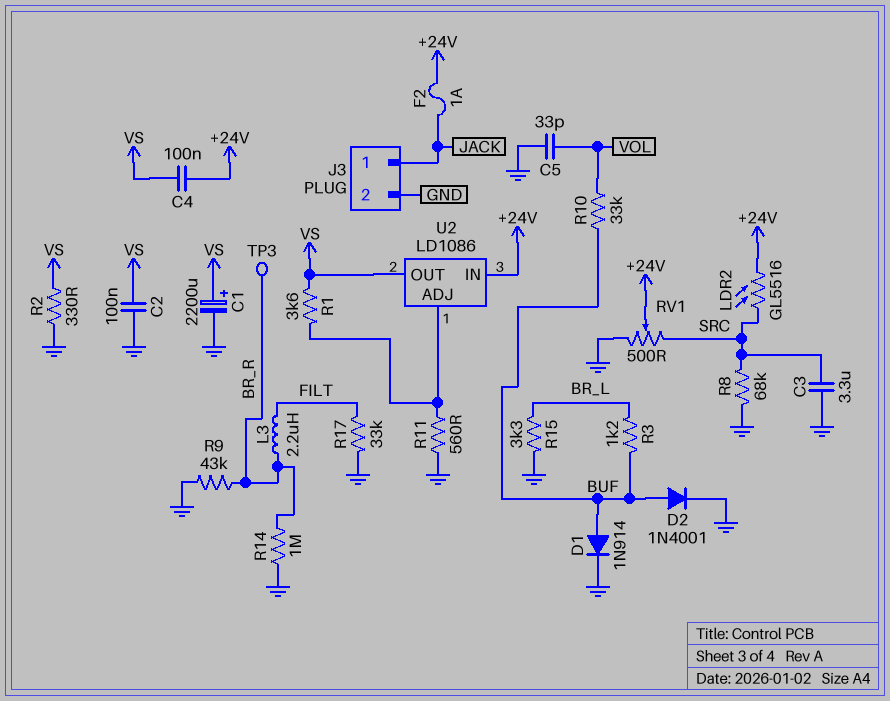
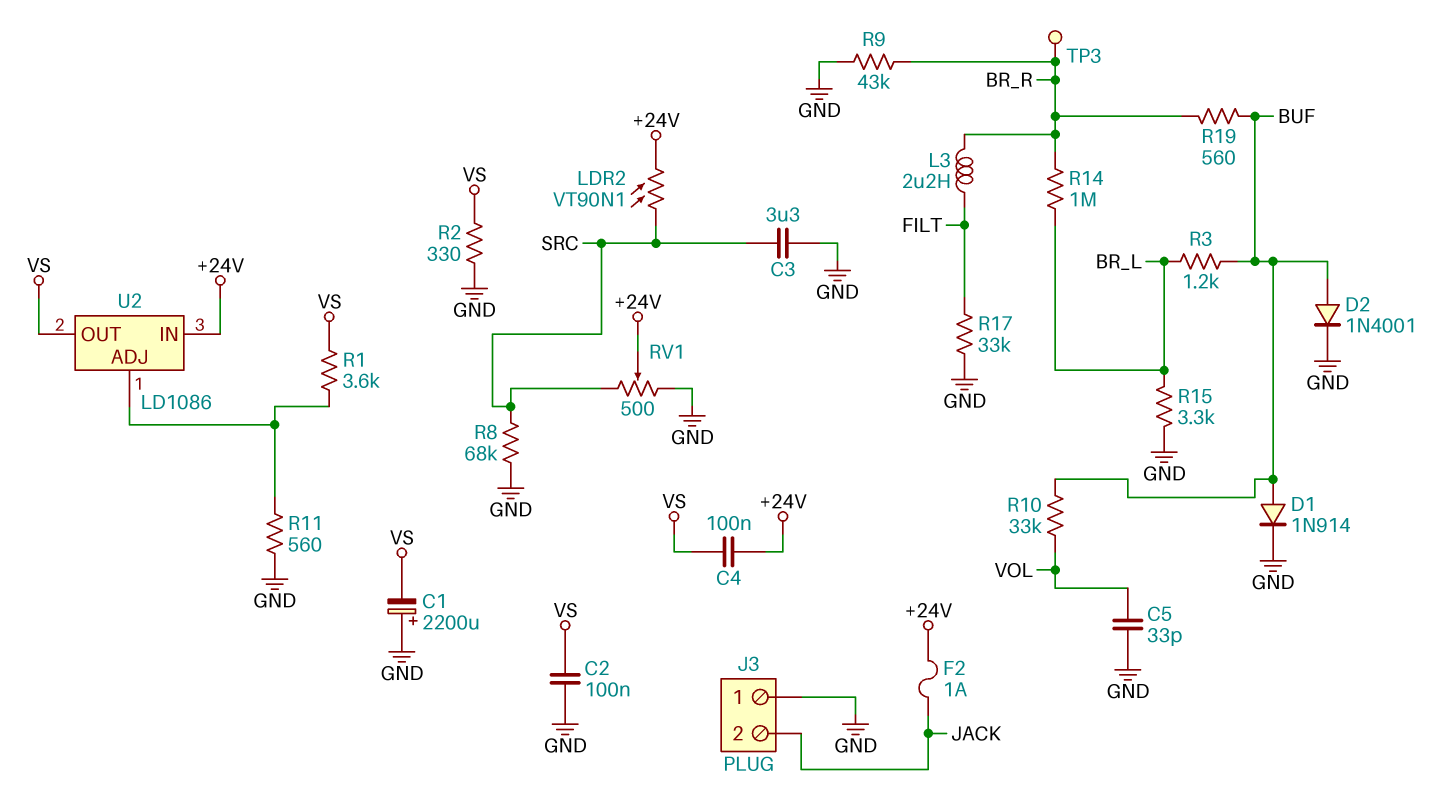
C1: 2200uF (plus VS, minus GND) -> 2200uF (plus GND, minus VS)
J3 pin 1: JACK -> GND
J3 pin 2: GND -> JACK
LDR2: GL5516 (+24V, SRC) -> VT90N1 (+24V, SRC)
R14: 1M (BR_R, GND) -> 1M (BR_L, BR_R)
R19: none -> 560 (BR_R, BUF)

